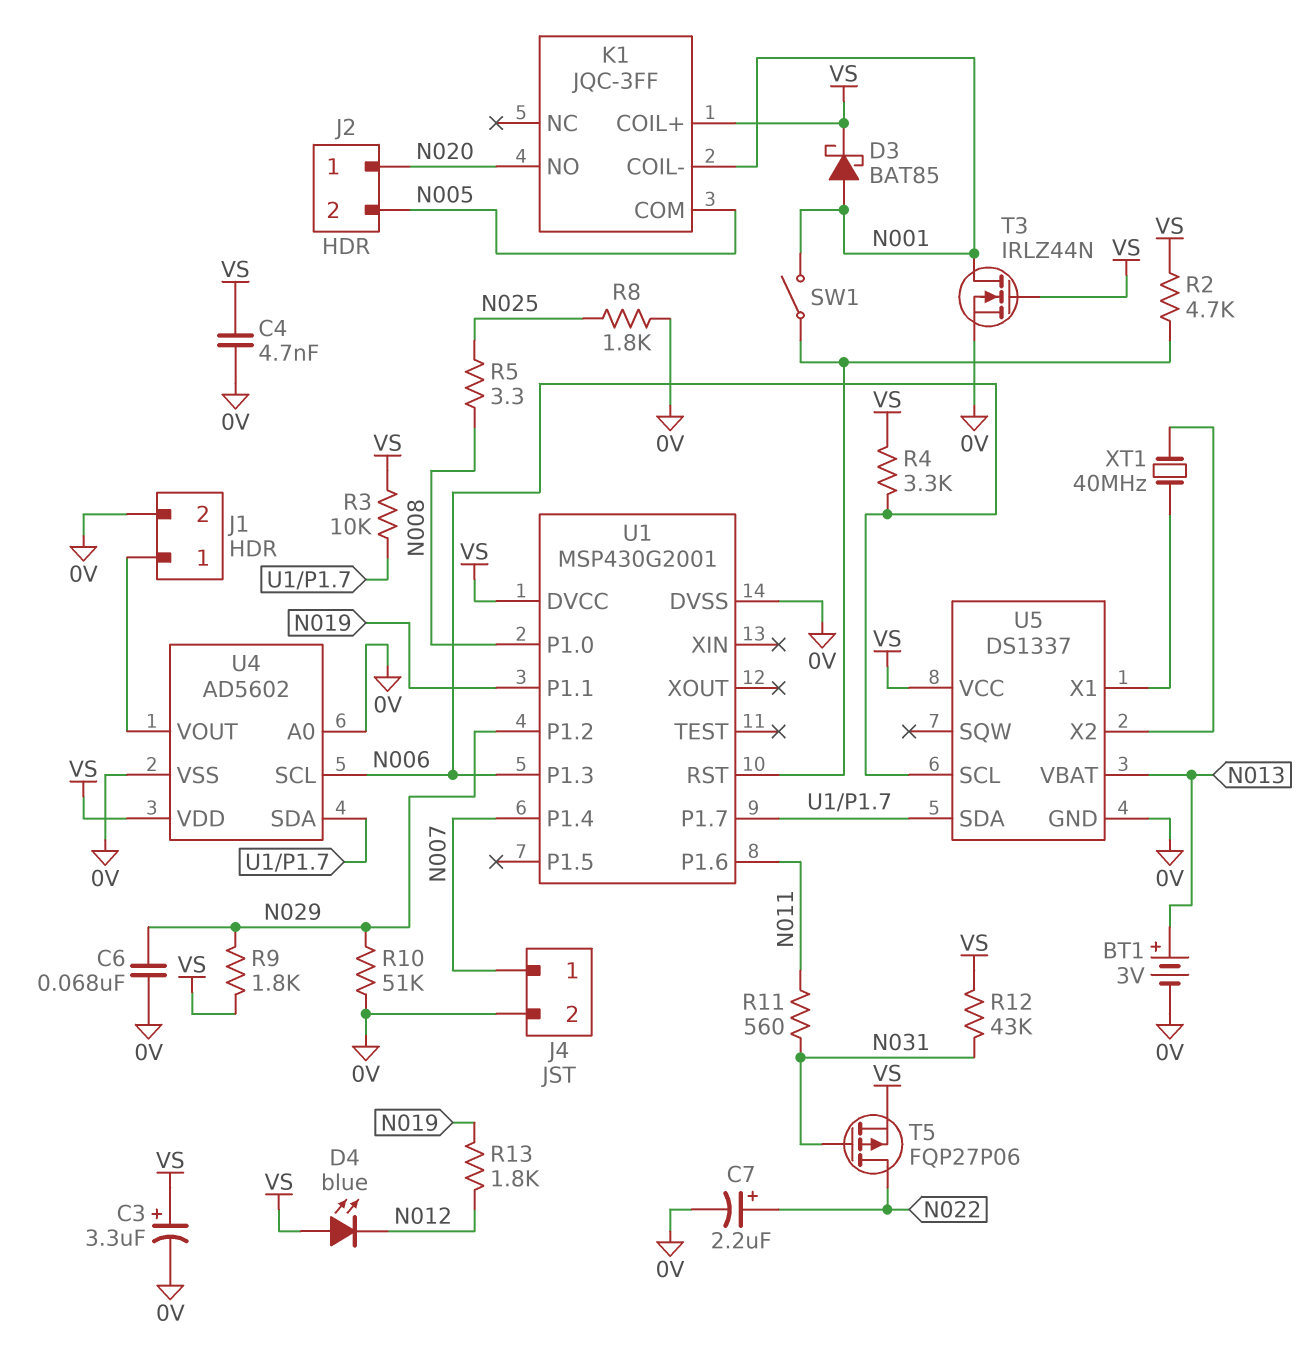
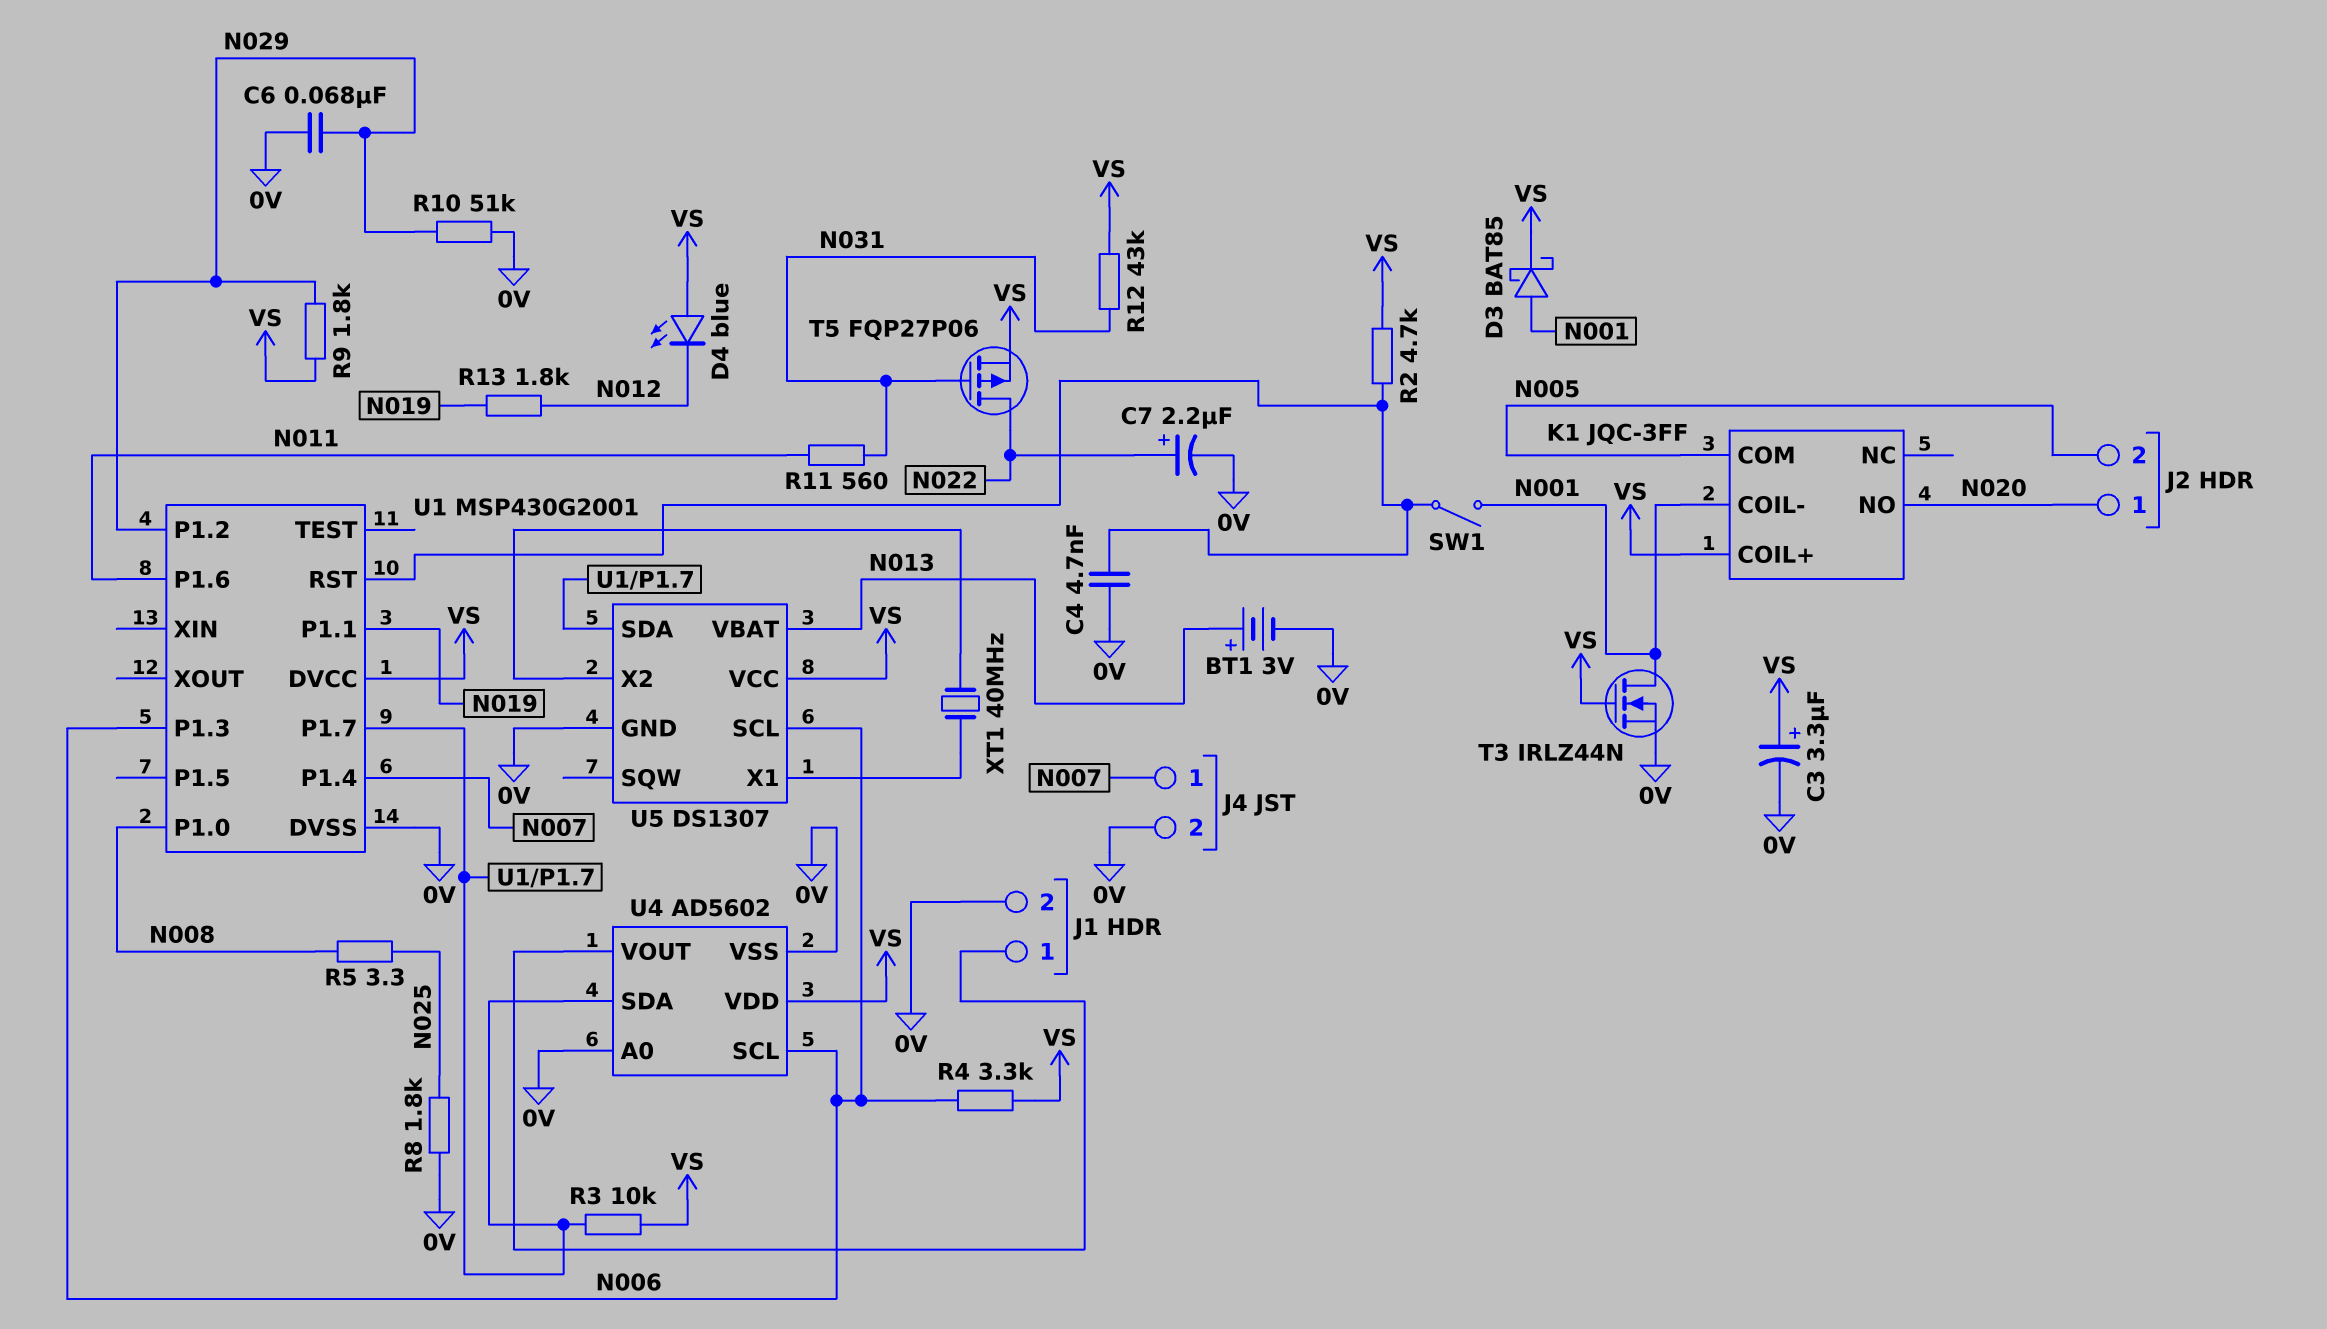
C4: 4.7nF (0V, VS) -> 4.7nF (0V, U1/RST)
U5: DS1337 -> DS1307

